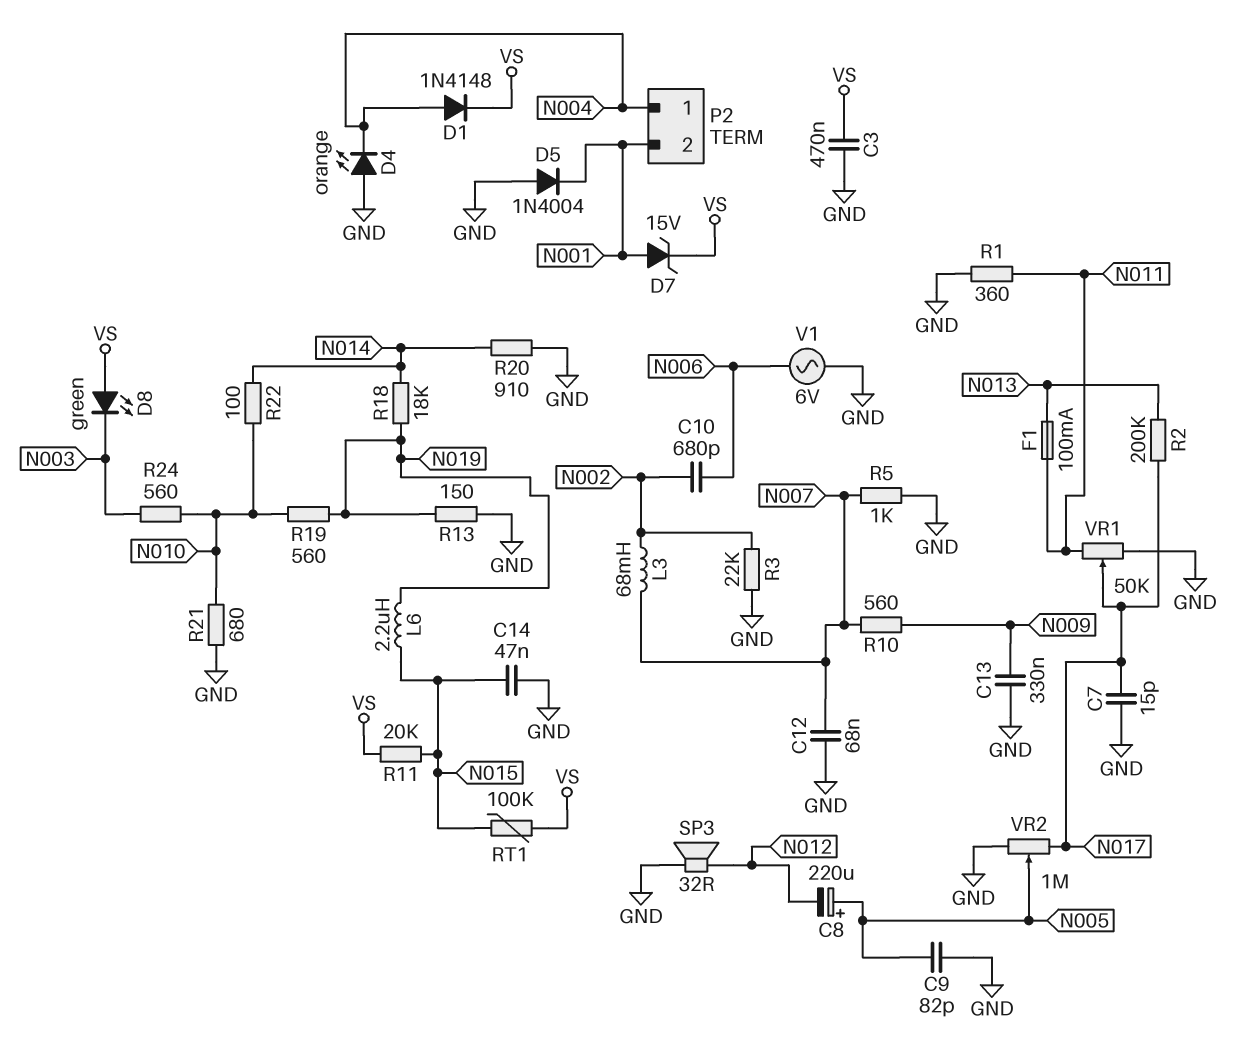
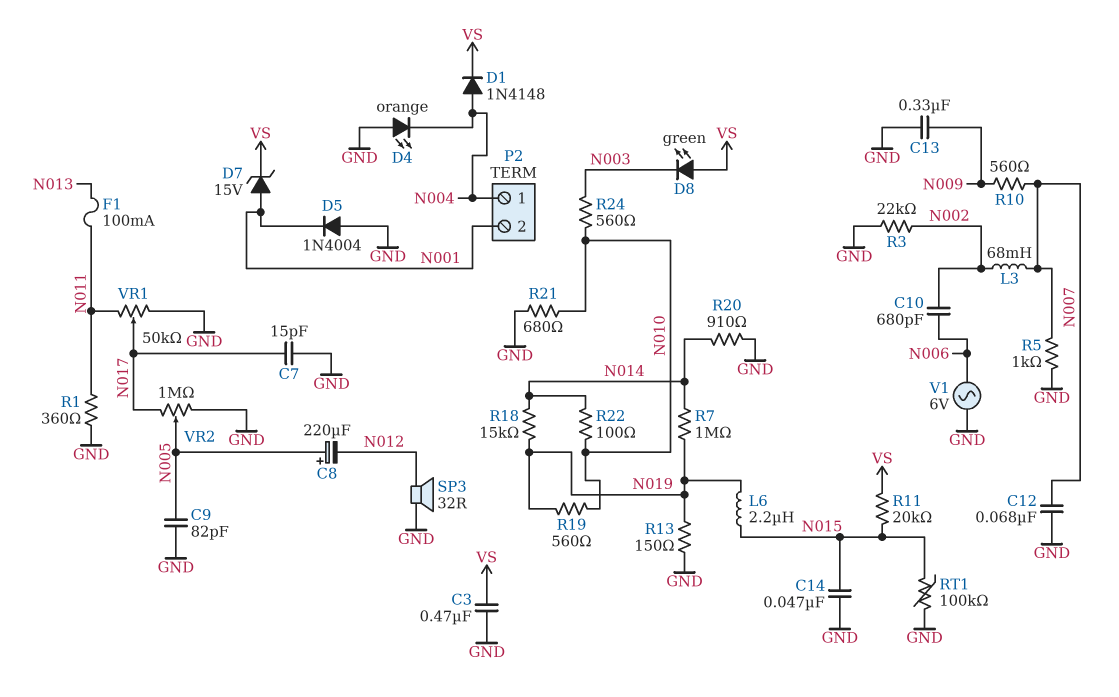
R2: 200k (N013, N017) -> none
R7: none -> 1M (N014, N019)
R18: 18k (N014, N019) -> 15k (N014, N019)
RT1: 100k (N015, VS) -> 100k (GND, N015)

